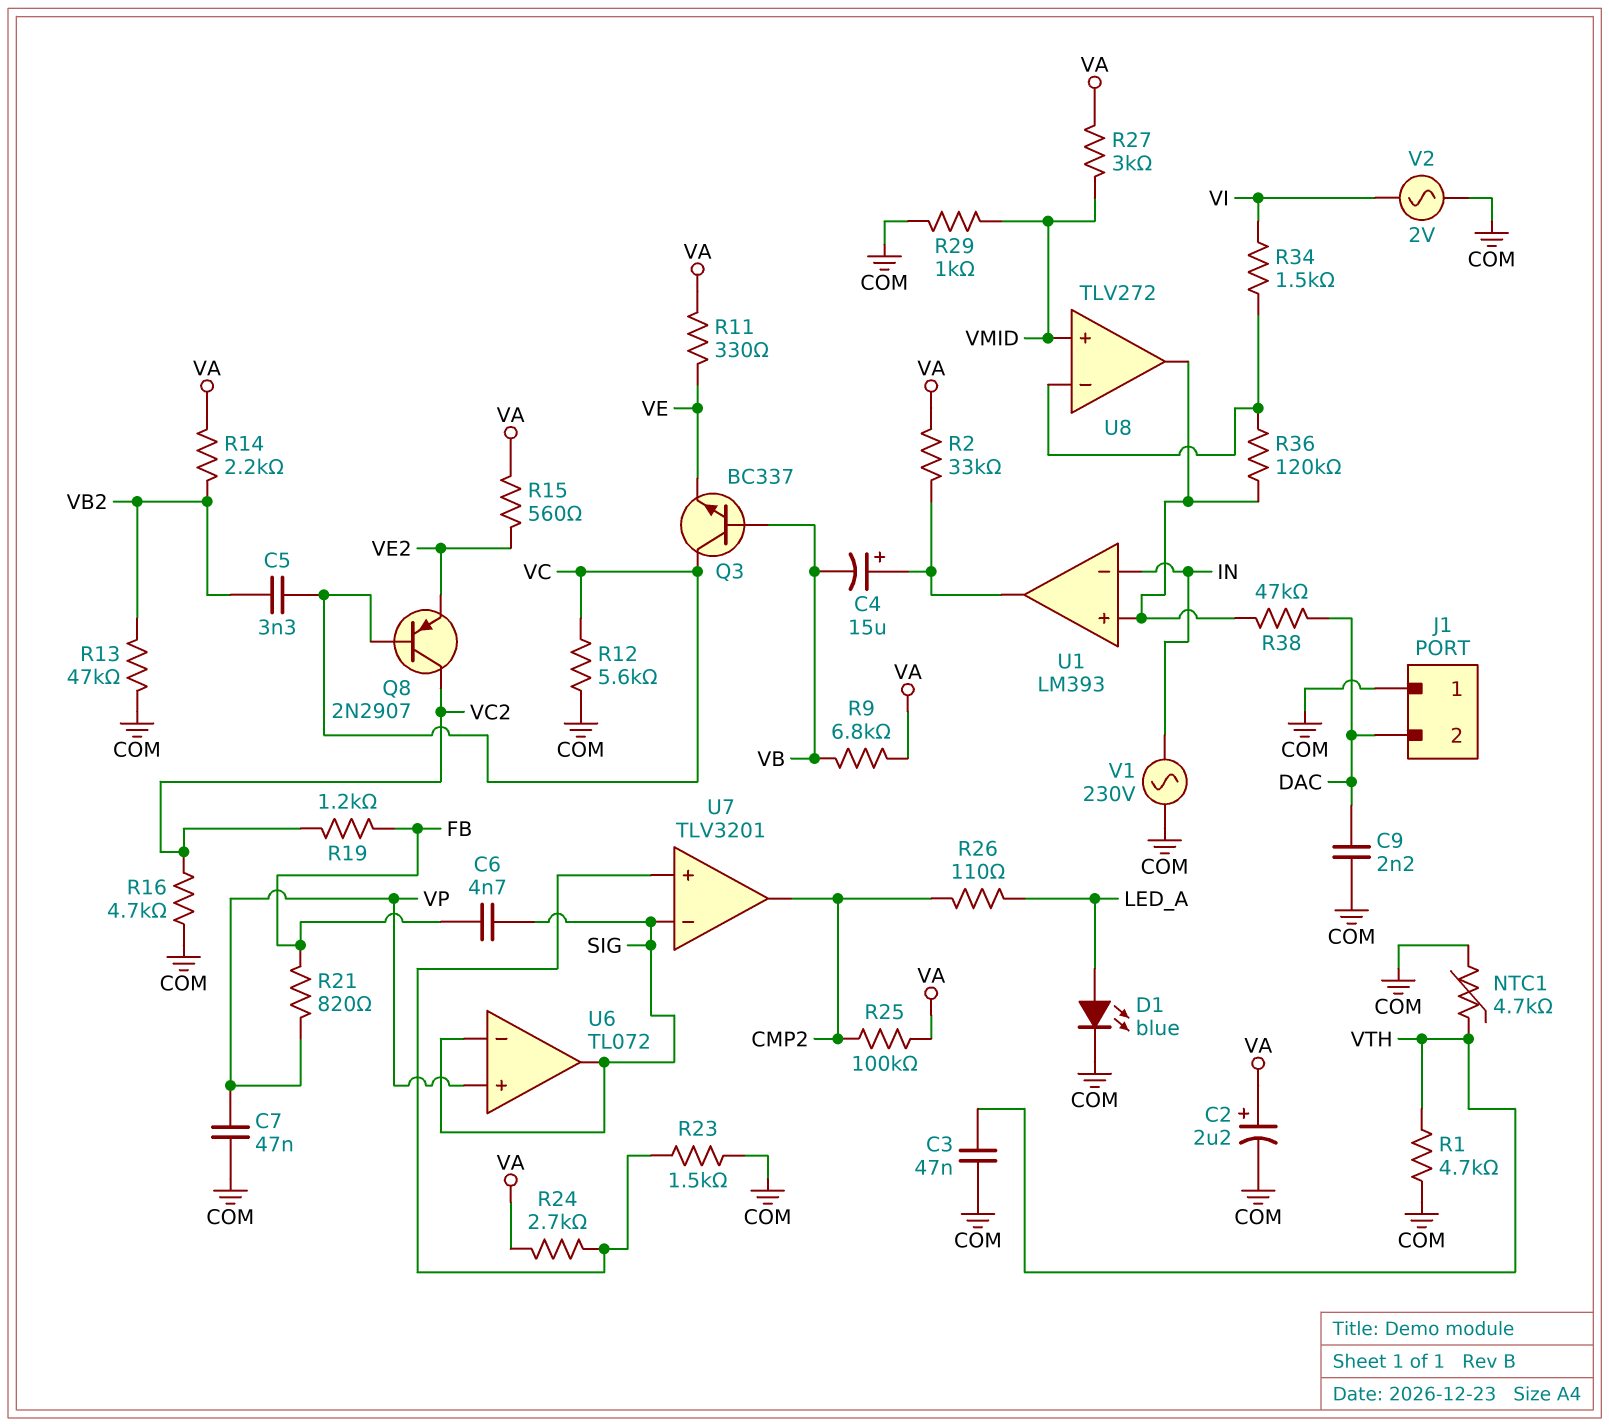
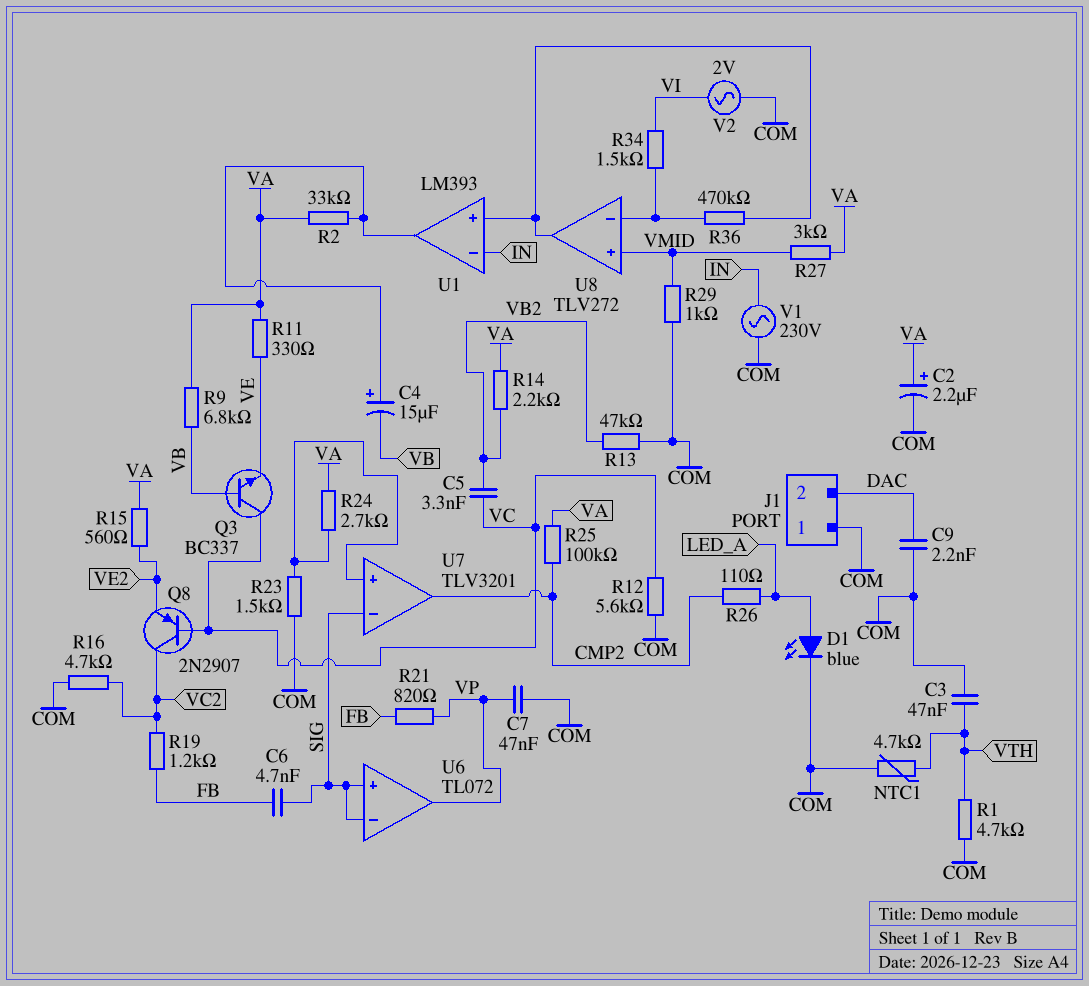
R36: 120k (U1/in+, U8/in-) -> 470k (U1/in+, U8/in-)
R38: 47k (DAC, U1/in+) -> none
U6 pin in+: VP -> SIG
U6 pin out: SIG -> VP

